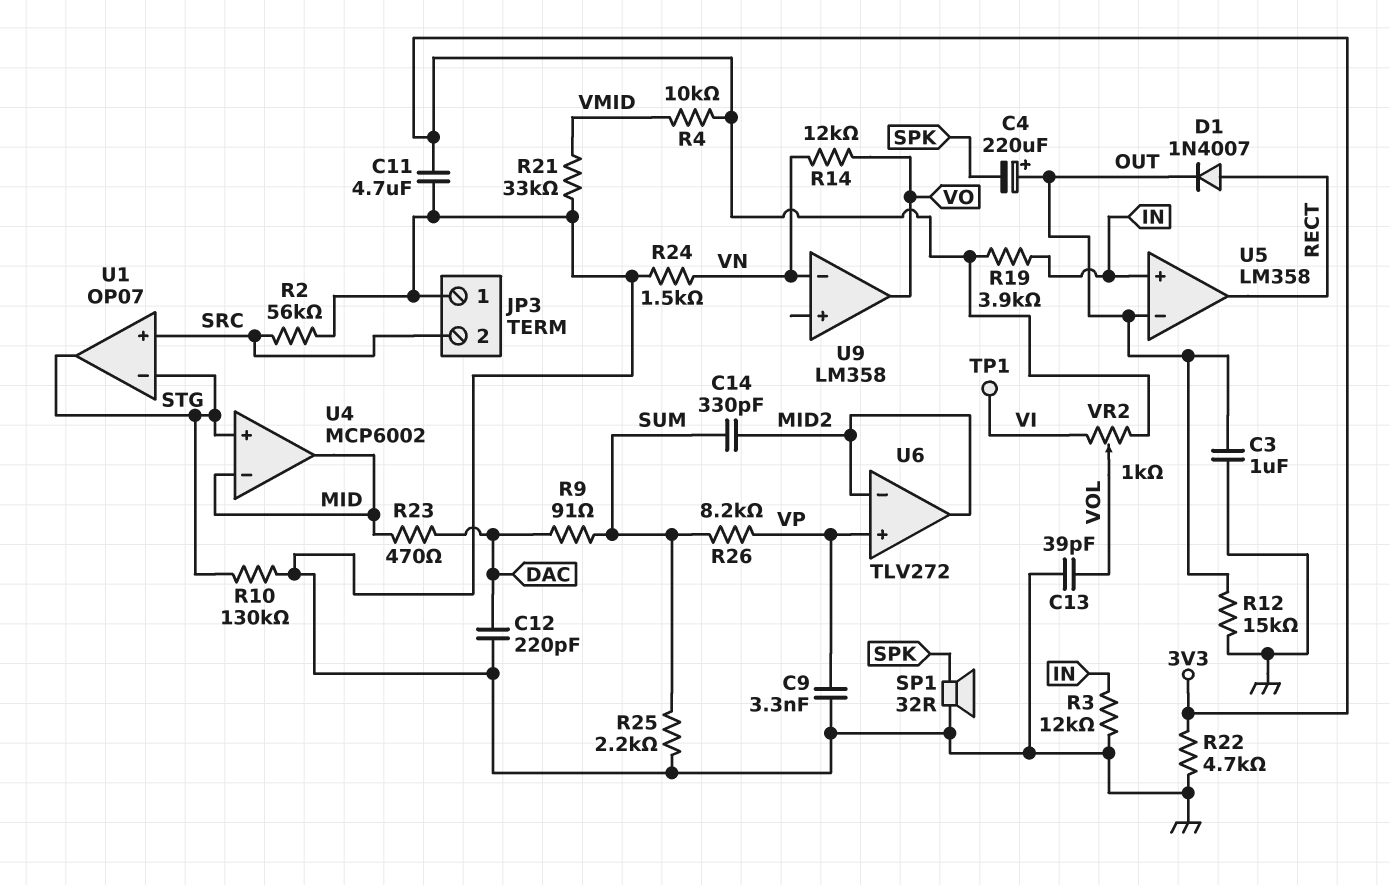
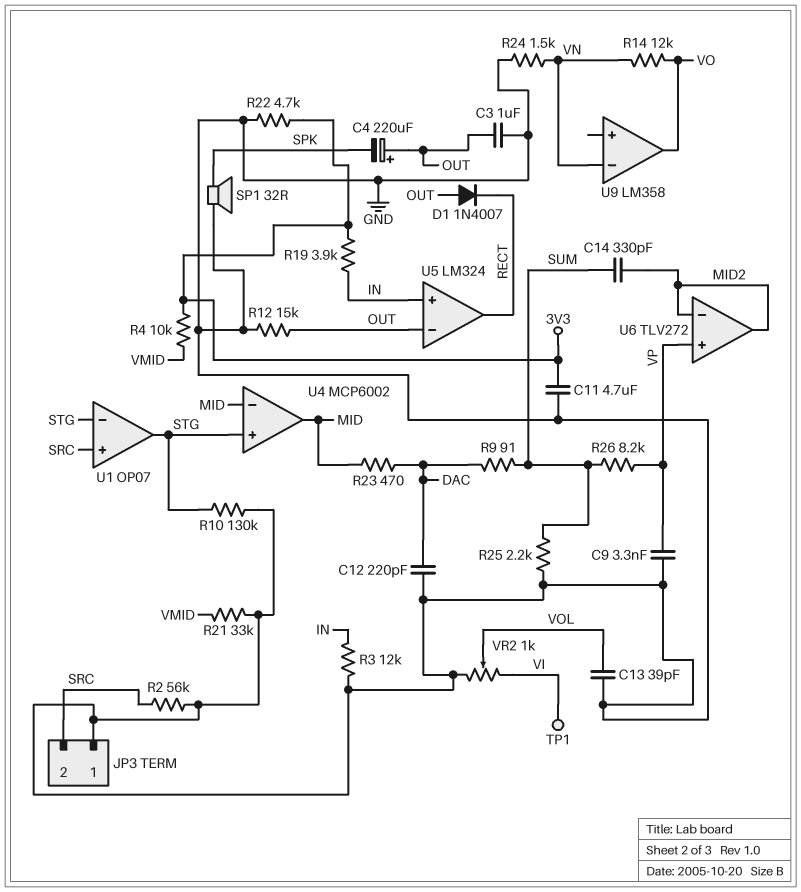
D1: diode 1N4007 (A RECT, K OUT) -> diode 1N4007 (A OUT, K RECT)
U5: LM358 -> LM324
VR2: 1k (3V3, VI, wiper VOL) -> 1k (GND, VI, wiper VOL)

